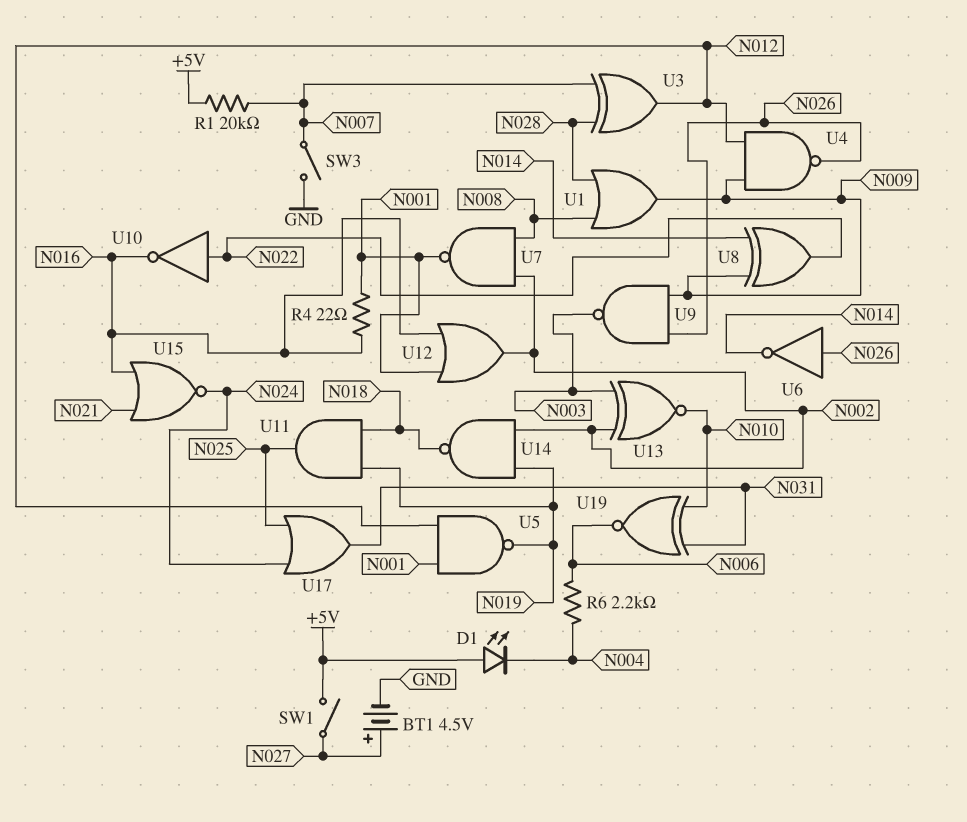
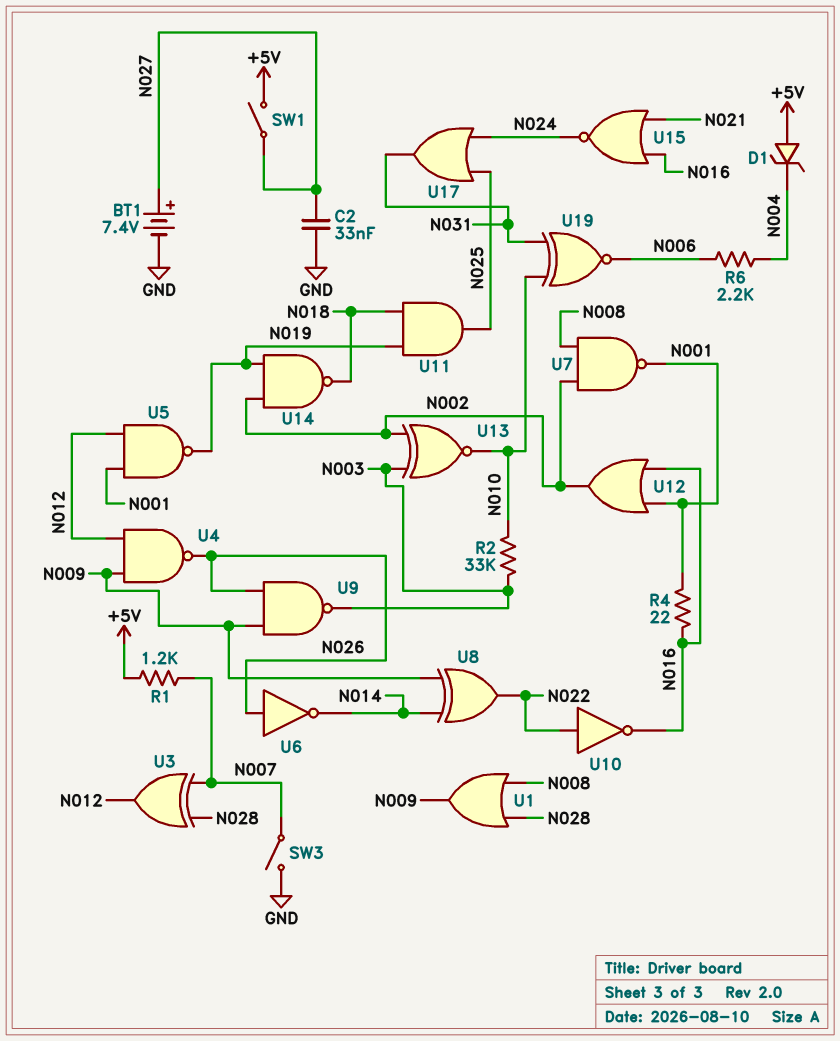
BT1: 4.5V (plus N027, minus GND) -> 7.4V (plus N027, minus GND)
C2: none -> 33nF (GND, N027)
D1: LED (A +5V, K N004) -> zener (A +5V, K N004)
R1: 20k (+5V, N007) -> 1.2k (+5V, N007)
R2: none -> 33k (N003, N010)

